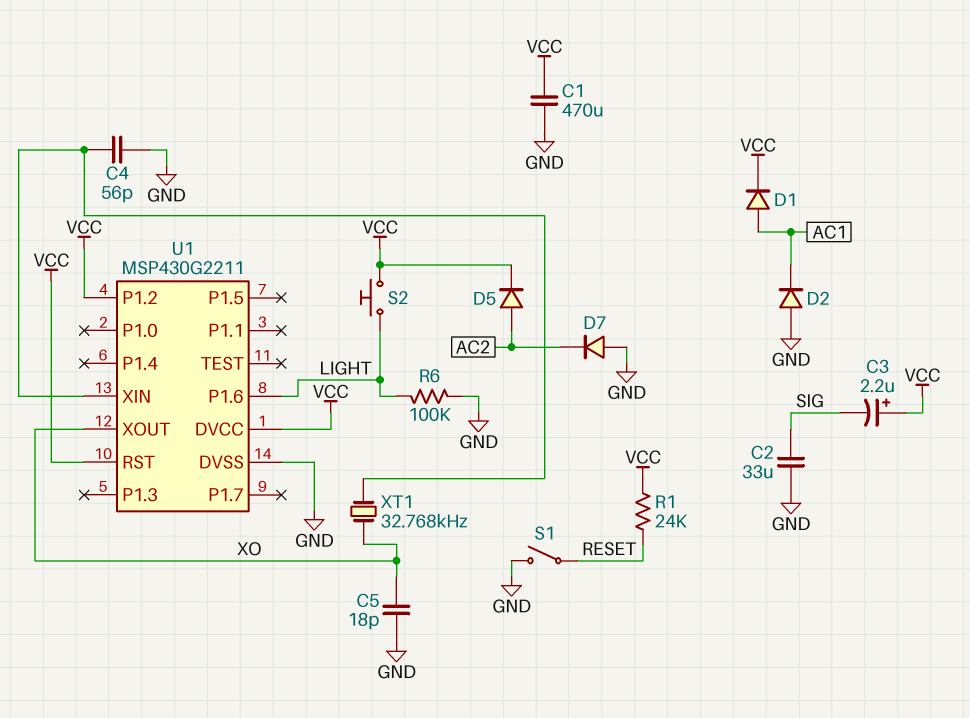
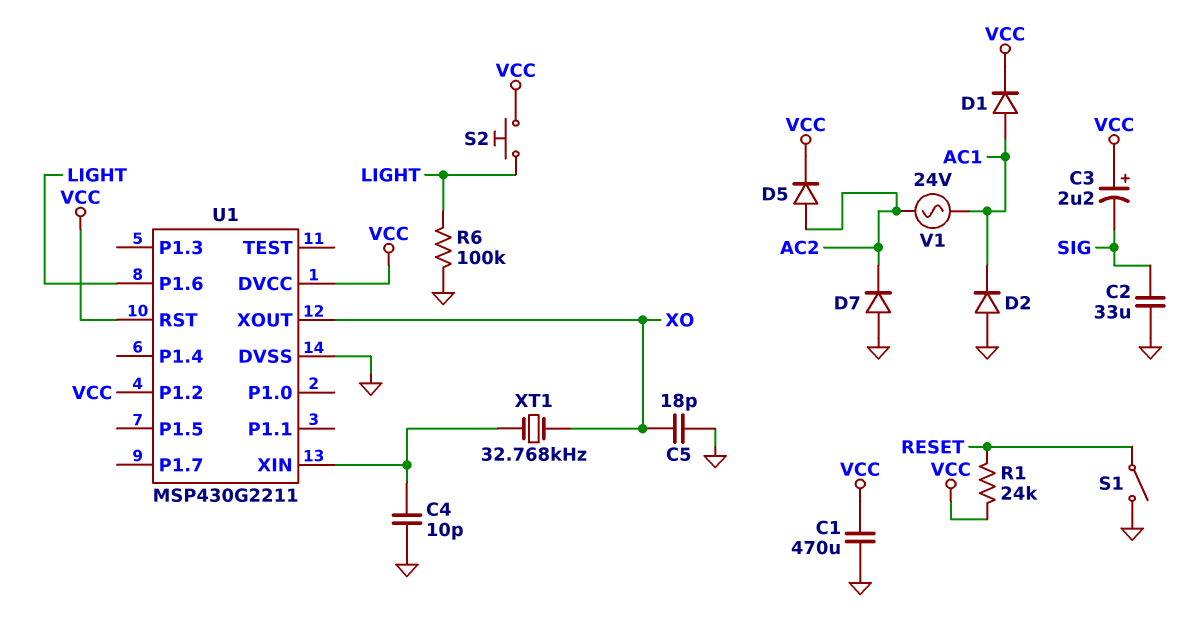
C4: 56pF (GND, U1/XIN) -> 10pF (GND, U1/XIN)
V1: none -> AC 24V (AC1, AC2)

